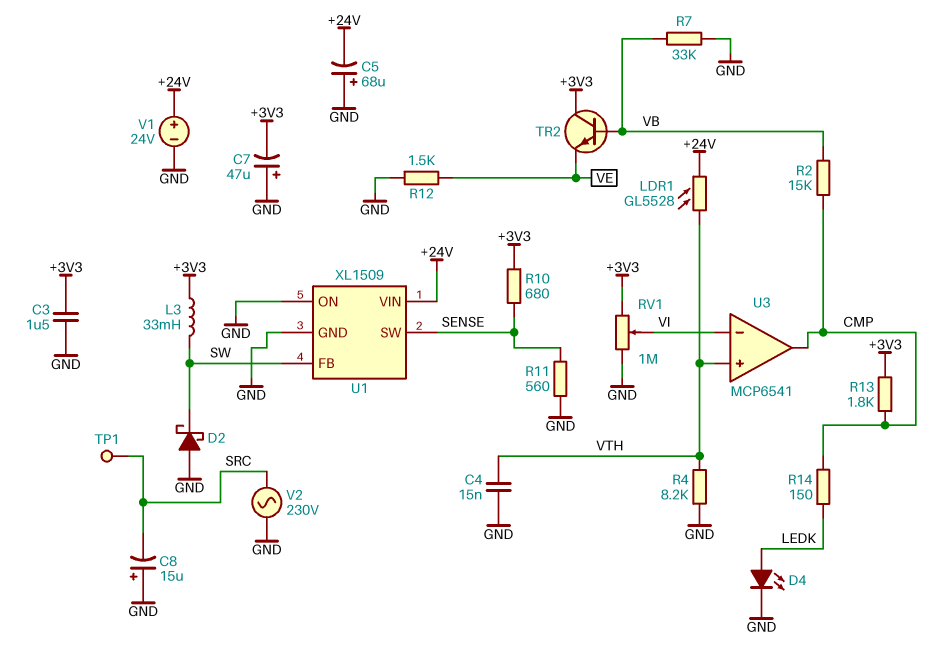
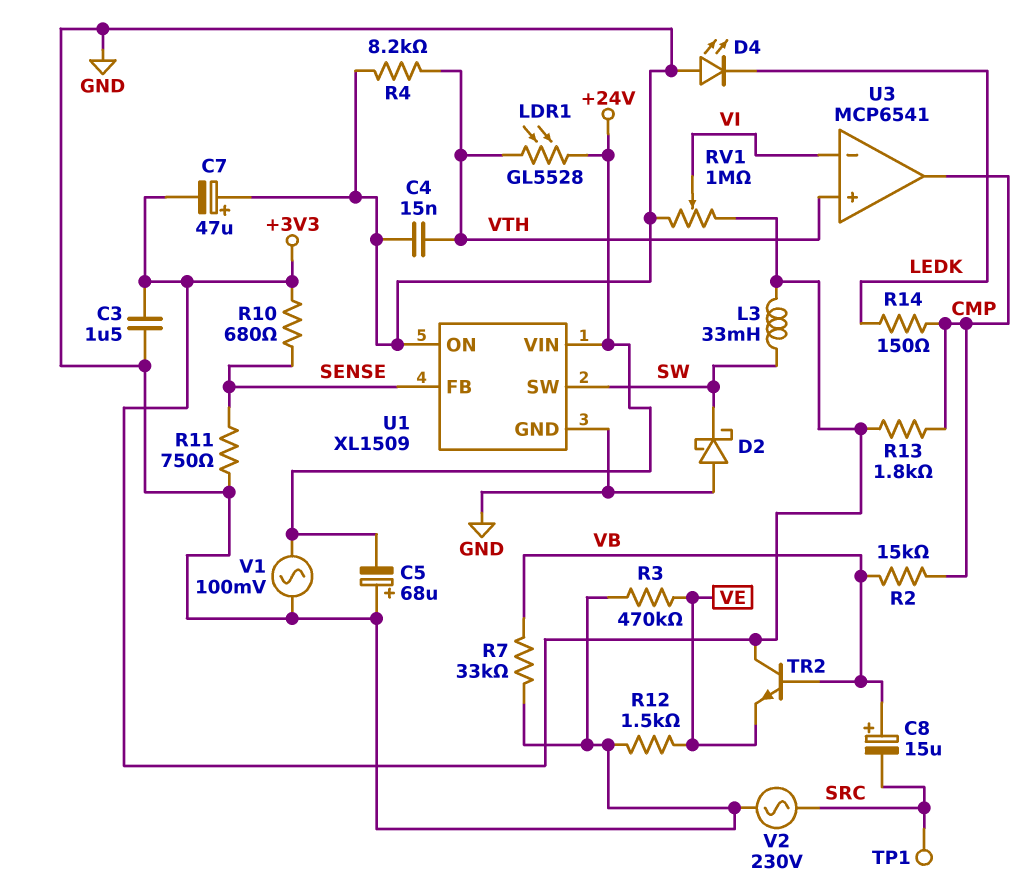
C8: 15uF (plus GND, minus SRC) -> 15uF (plus VB, minus SRC)
D4: LED (A LEDK, K GND) -> LED (A GND, K LEDK)
R3: none -> 470k (GND, VE)
R11: 560 (GND, SENSE) -> 750 (GND, SENSE)
U1 pin FB: SW -> SENSE
U1 pin SW: SENSE -> SW
V1: 24V (plus +24V, minus GND) -> AC 100mV (+24V, GND)

